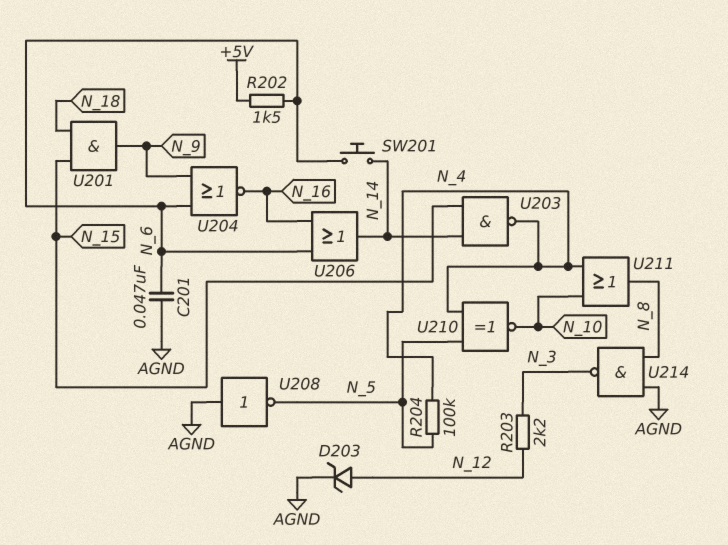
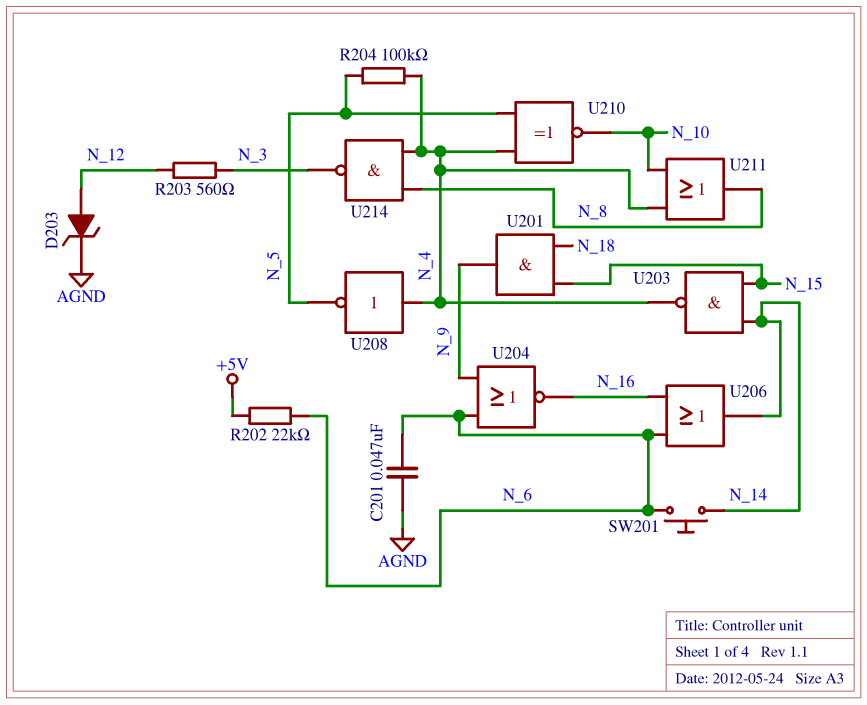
R202: 1.5k (+5V, N_6) -> 22k (+5V, N_6)
R203: 2.2k (N_3, N_12) -> 560 (N_3, N_12)
U208: NOT (in AGND, out N_5) -> NOT (in N_4, out N_5)
U214: NAND (in AGND, in N_8, out N_3) -> NAND (in N_4, in N_8, out N_3)

